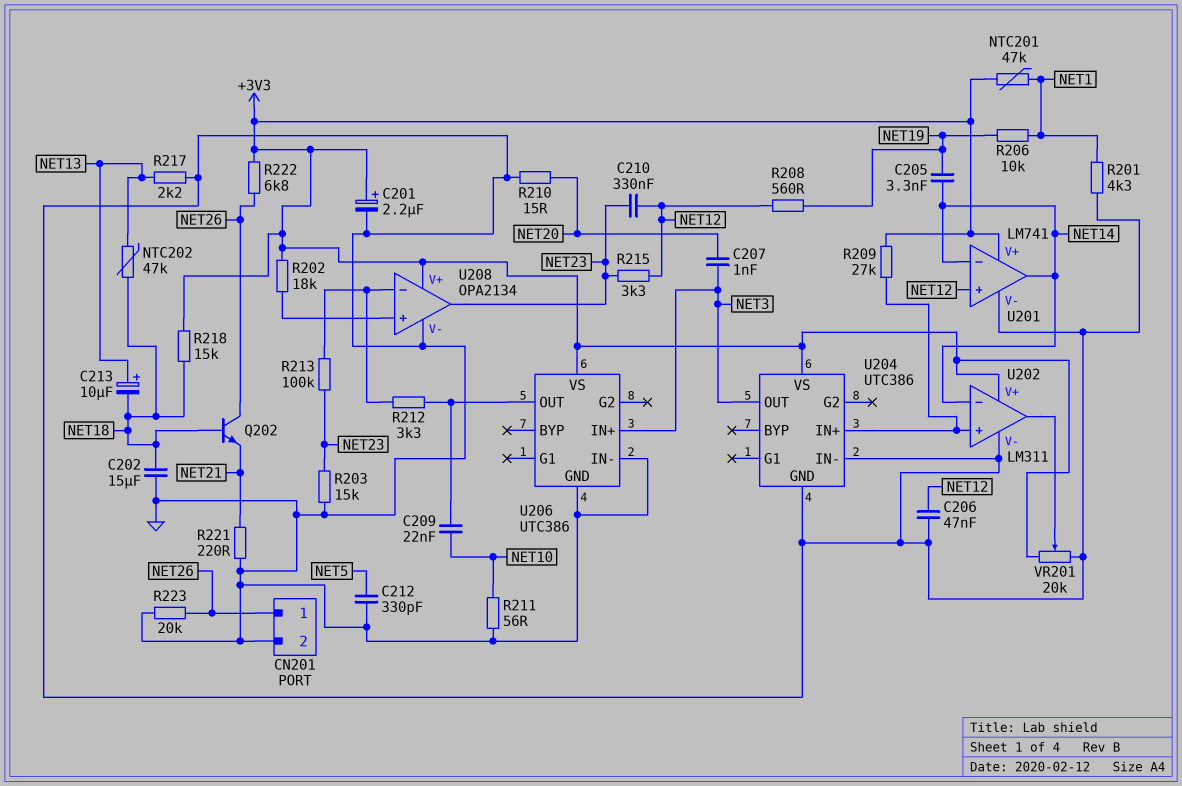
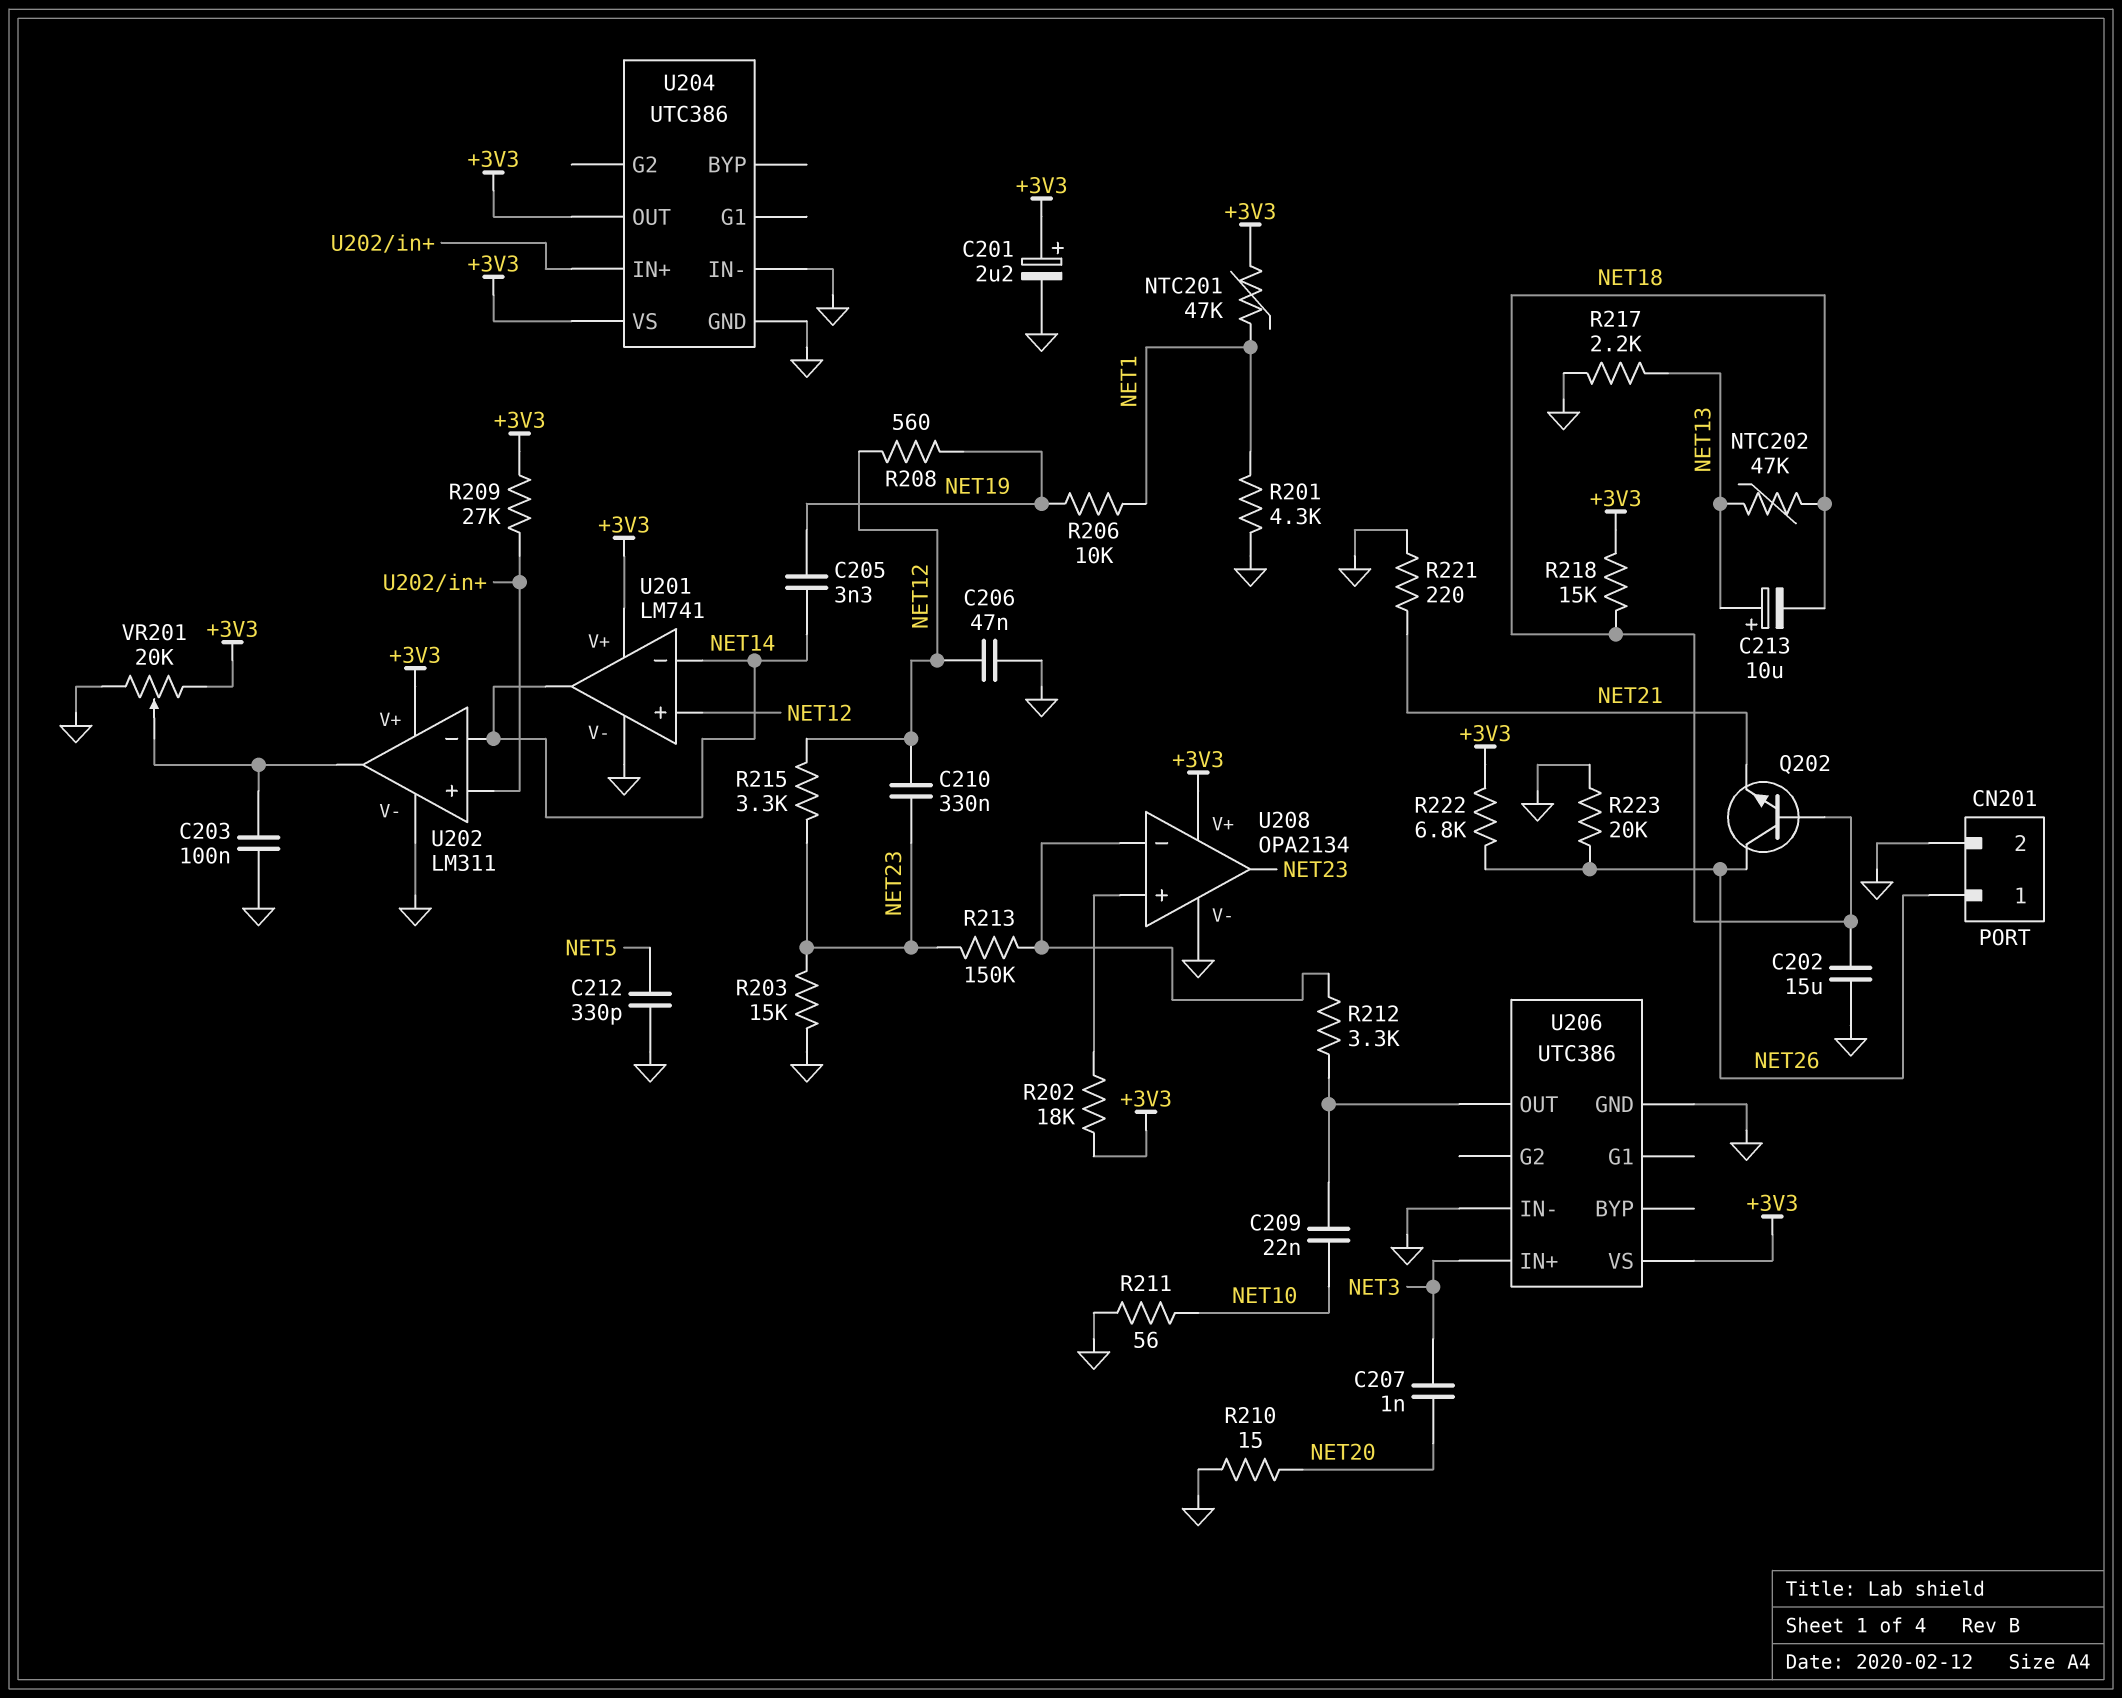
C203: none -> 100nF (GND, U202/out)
R213: 100k (NET23, U208/in-) -> 150k (NET23, U208/in-)
U204 pin OUT: NET3 -> +3V3

